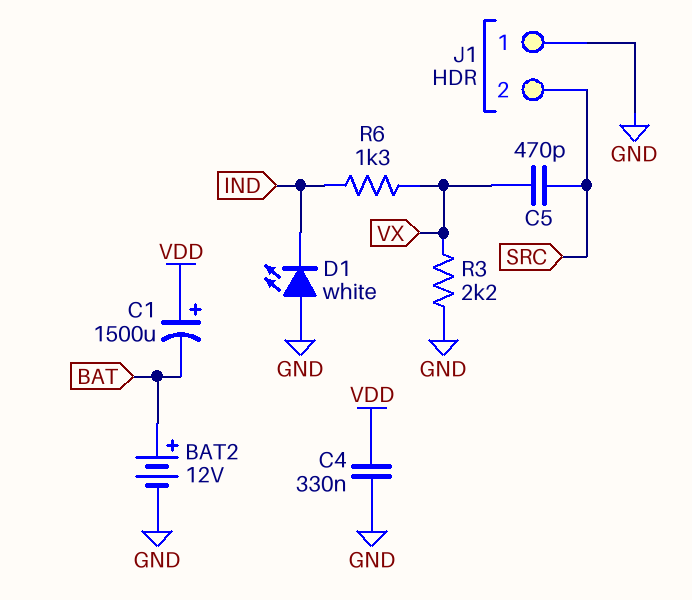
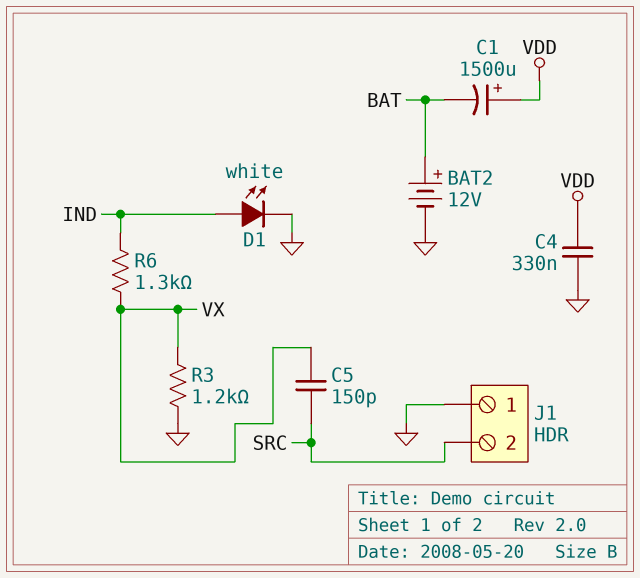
C5: 470pF (SRC, VX) -> 150pF (SRC, VX)
D1: LED white (A GND, K IND) -> LED white (A IND, K GND)
R3: 2.2k (GND, VX) -> 1.2k (GND, VX)

